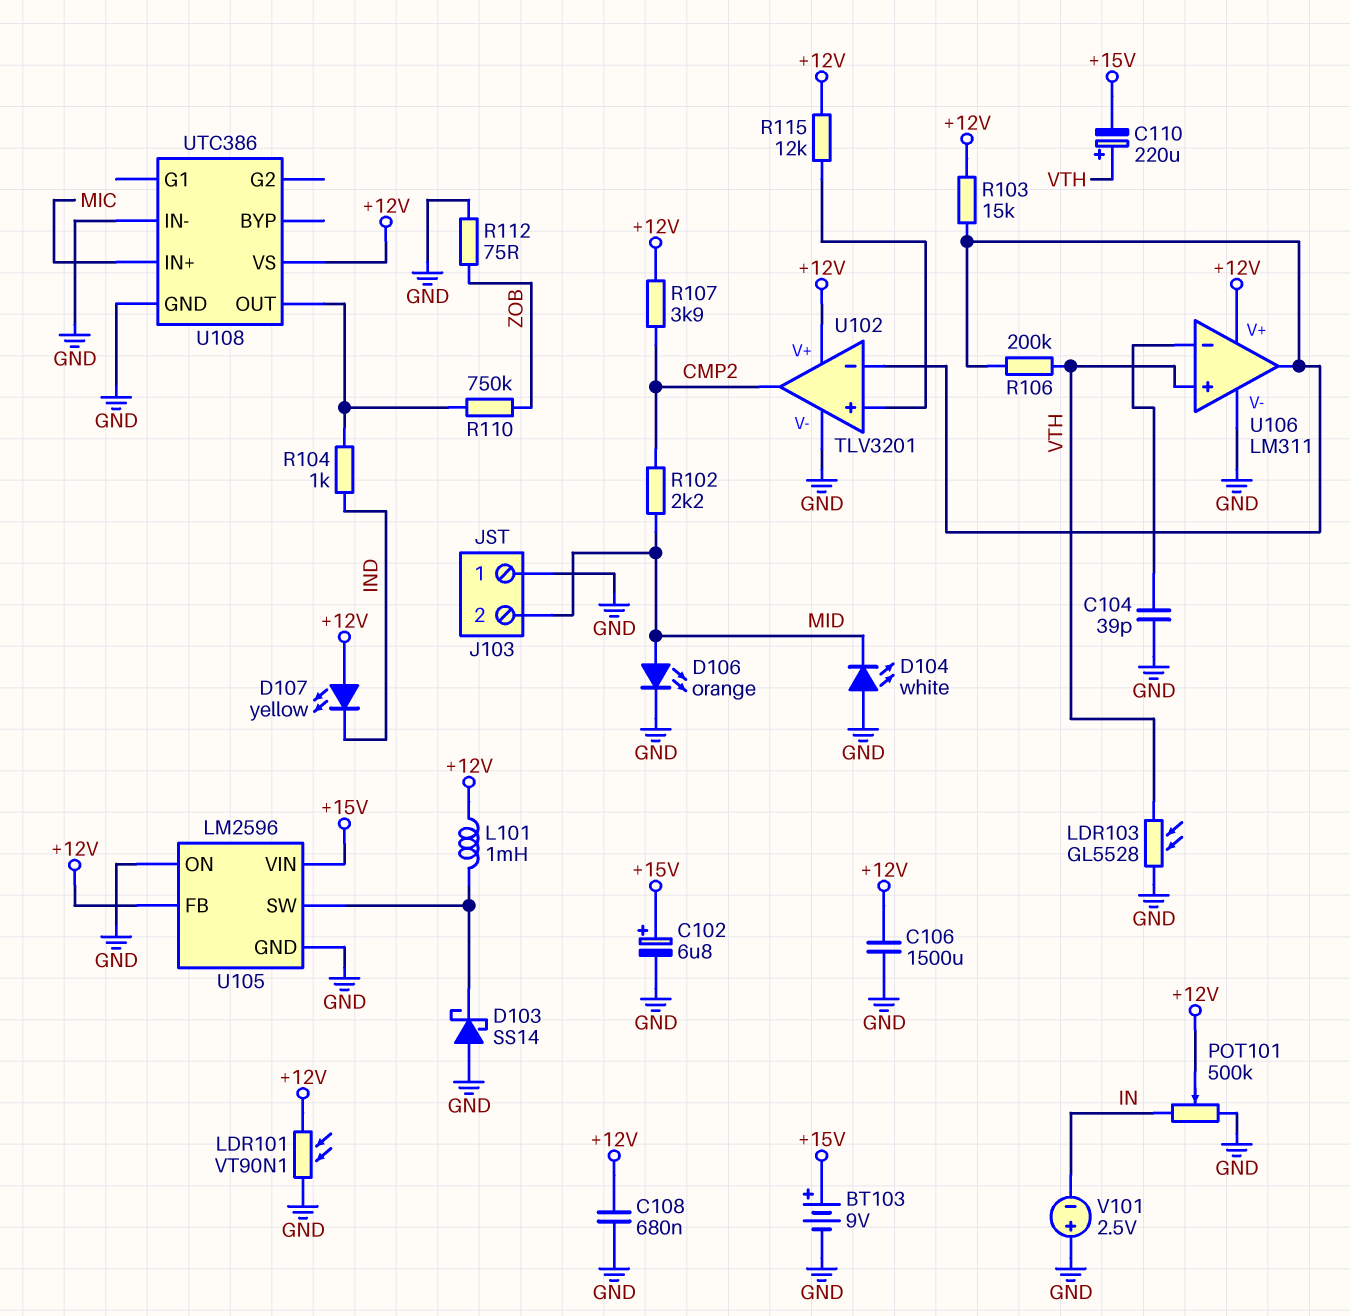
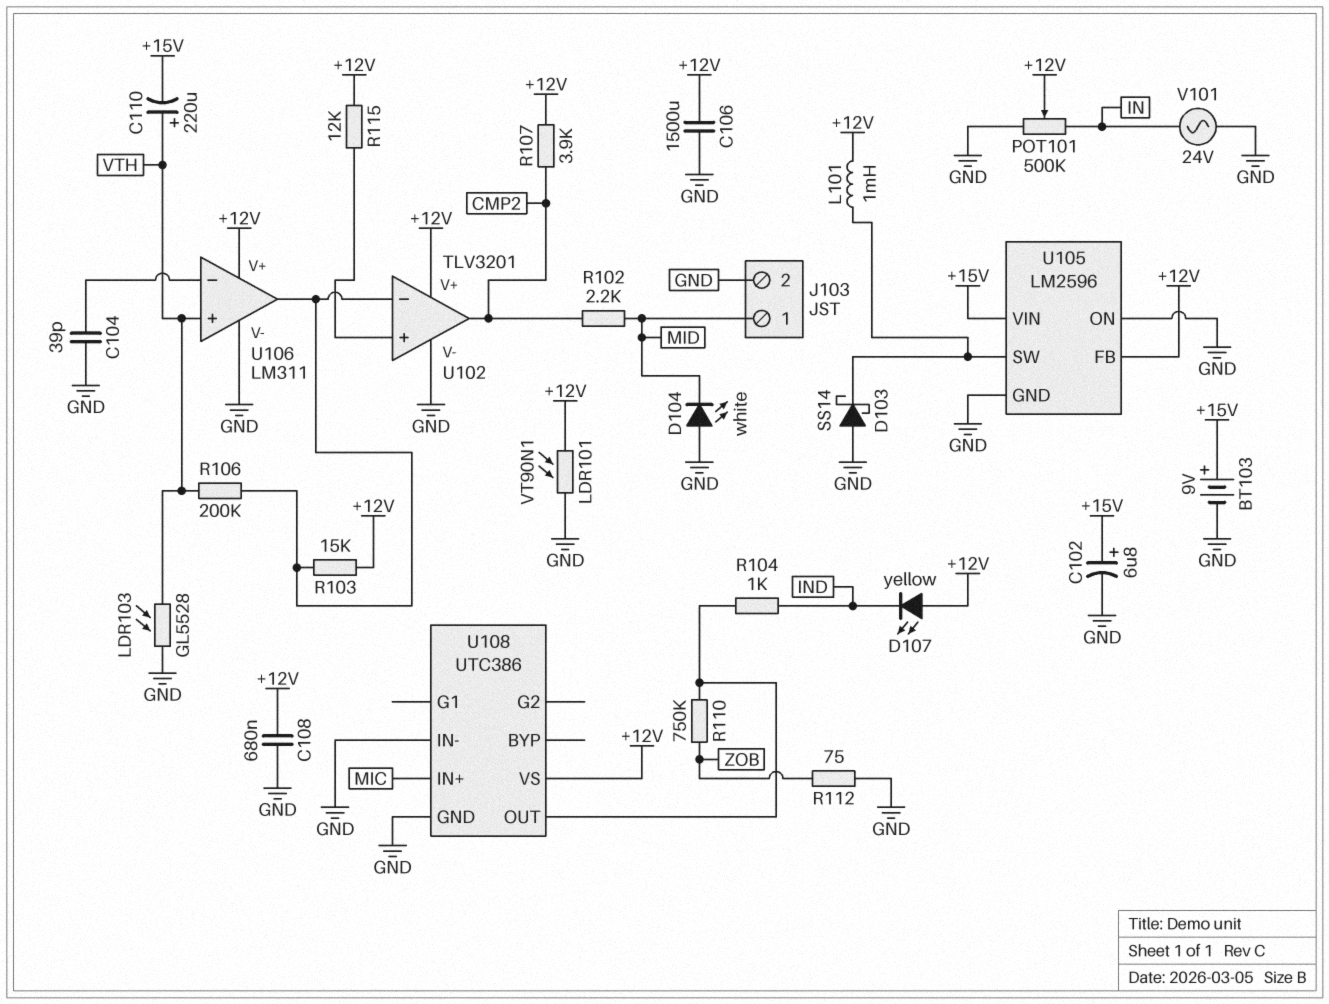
D106: LED orange (A MID, K GND) -> none
J103 pin 1: GND -> MID
J103 pin 2: MID -> GND
V101: 2.5V (plus GND, minus IN) -> AC 24V (GND, IN)

